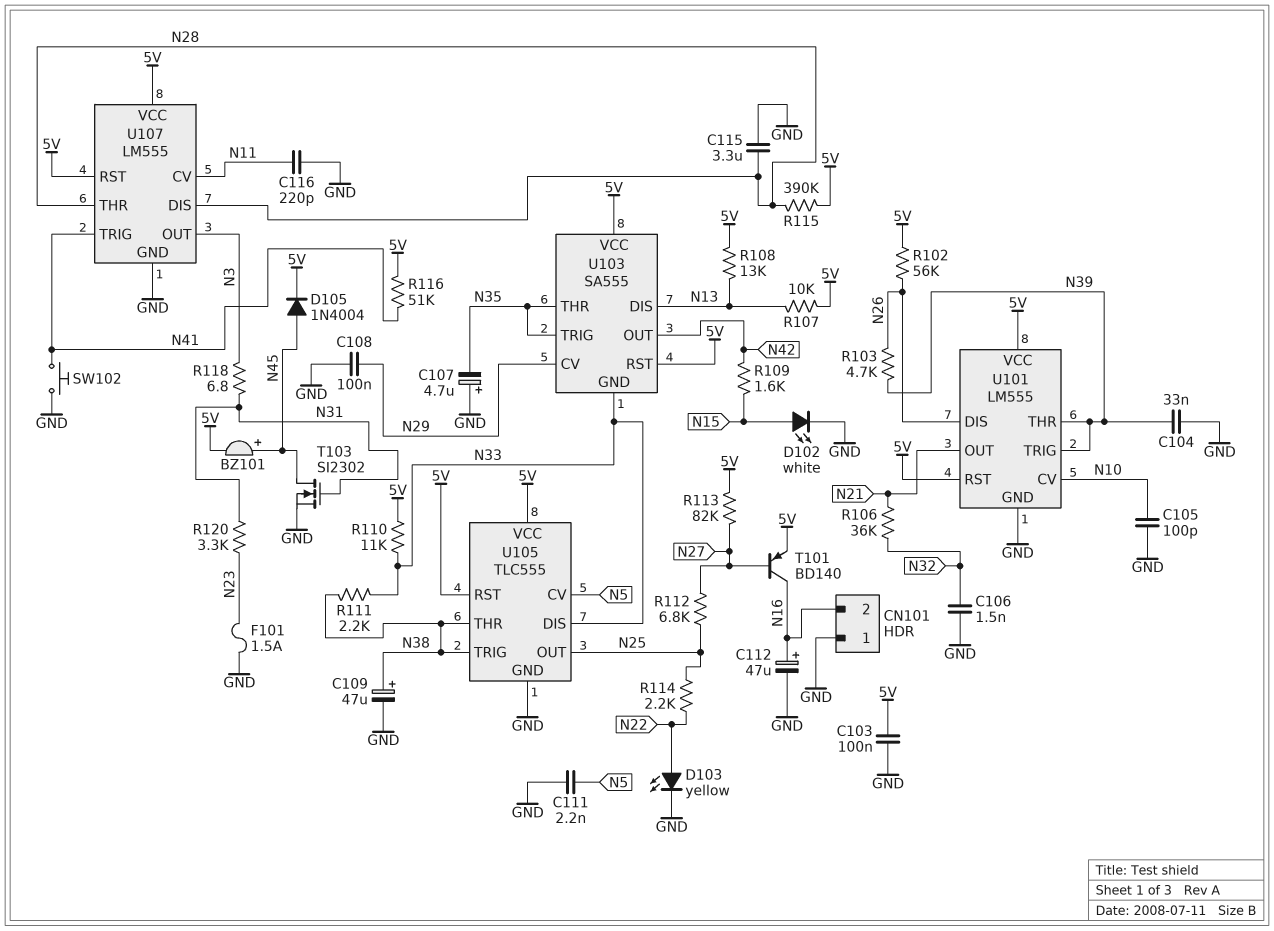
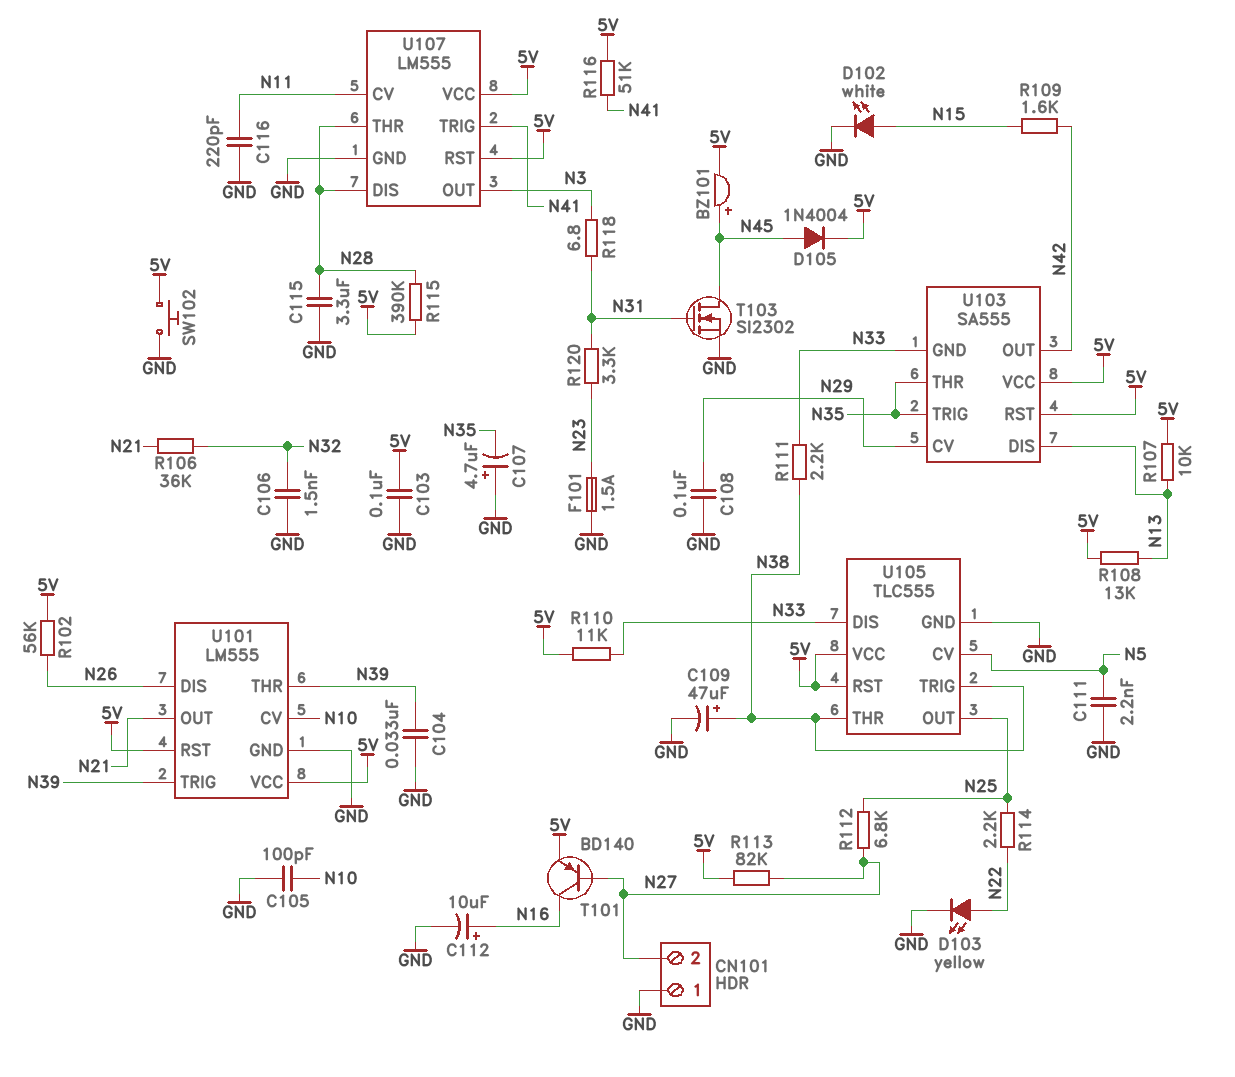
C112: 47uF (plus N16, minus GND) -> 10uF (plus N16, minus GND)
CN101 pin 2: N16 -> N27
R103: 4.7k (N26, N39) -> none
SW102: button (GND, N41) -> button (5V, GND)

